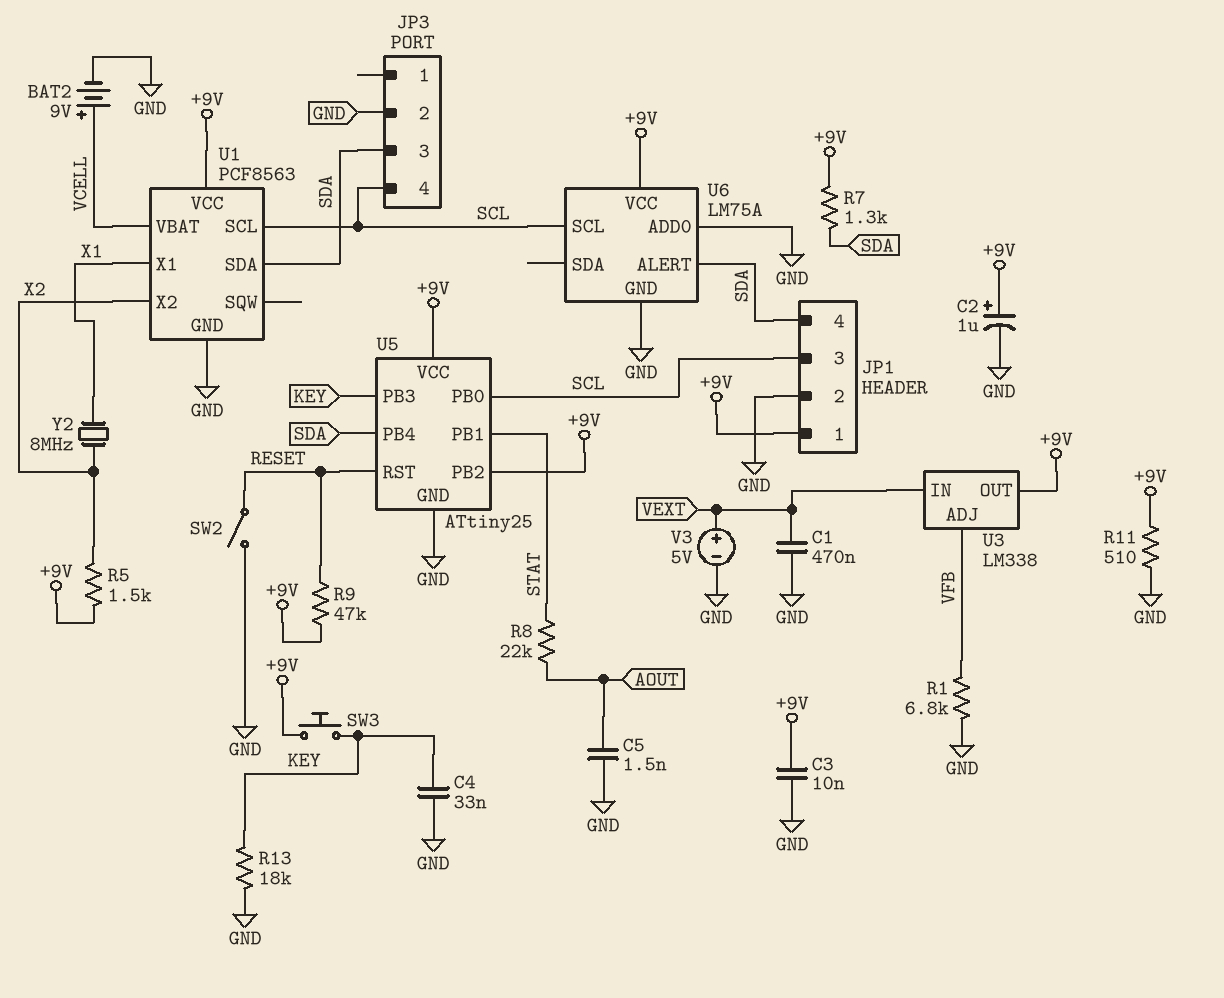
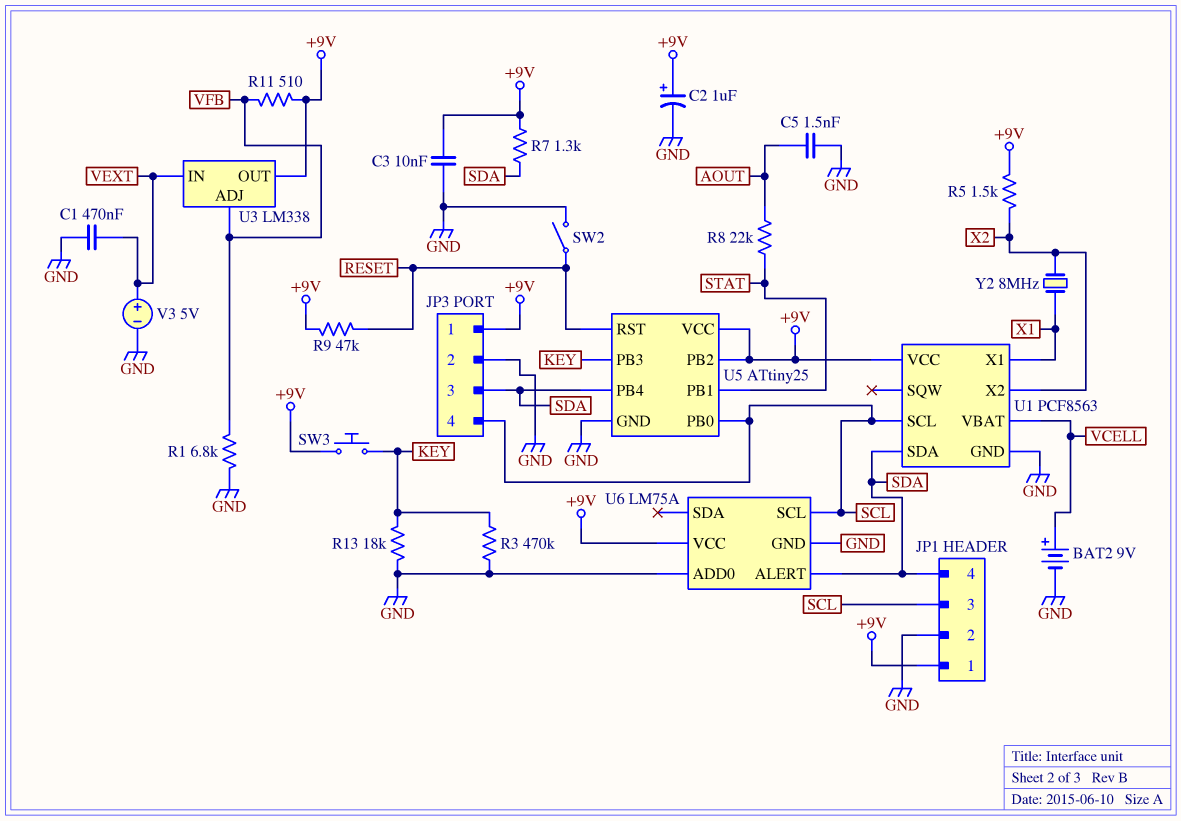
C4: 33nF (GND, KEY) -> none
JP3 pin 1: none -> +9V
R3: none -> 470k (GND, KEY)
R11: 510 (+9V, GND) -> 510 (+9V, VFB)

